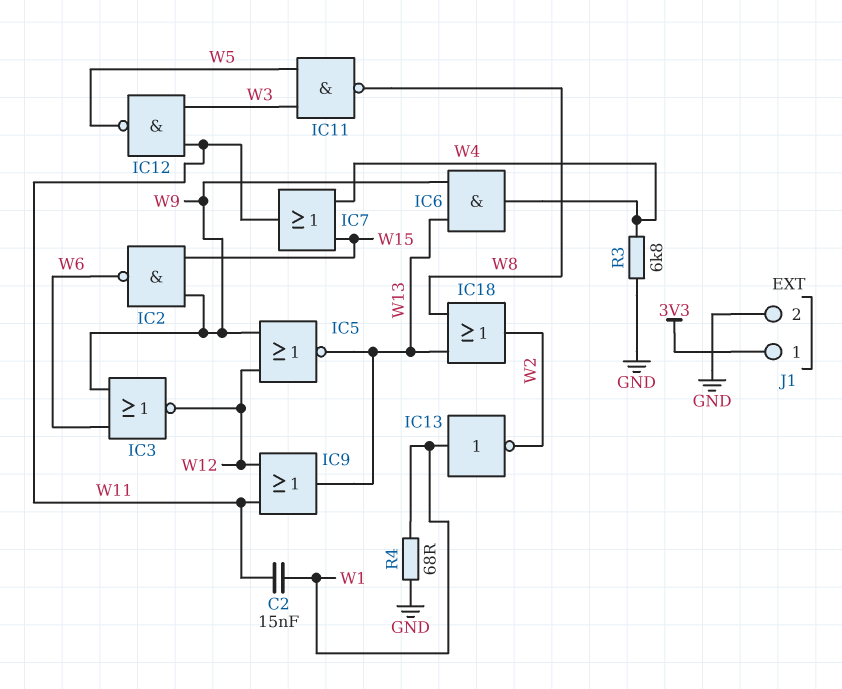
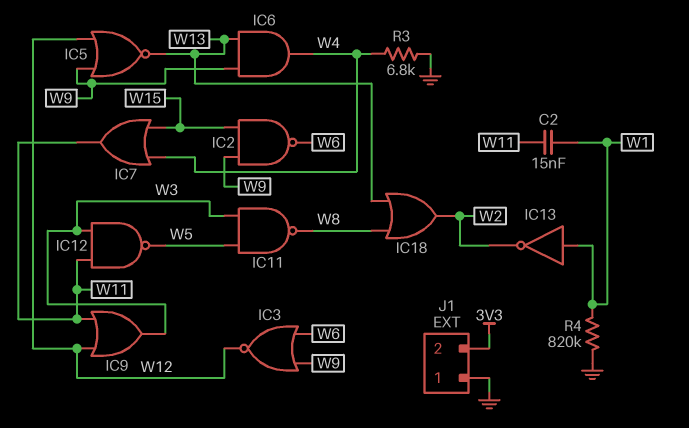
IC9: OR (in W11, in W12, out W13) -> OR (in W11, in W12, out W3)
J1 pin 1: 3V3 -> GND
J1 pin 2: GND -> 3V3
R4: 68 (GND, W1) -> 820k (GND, W1)

